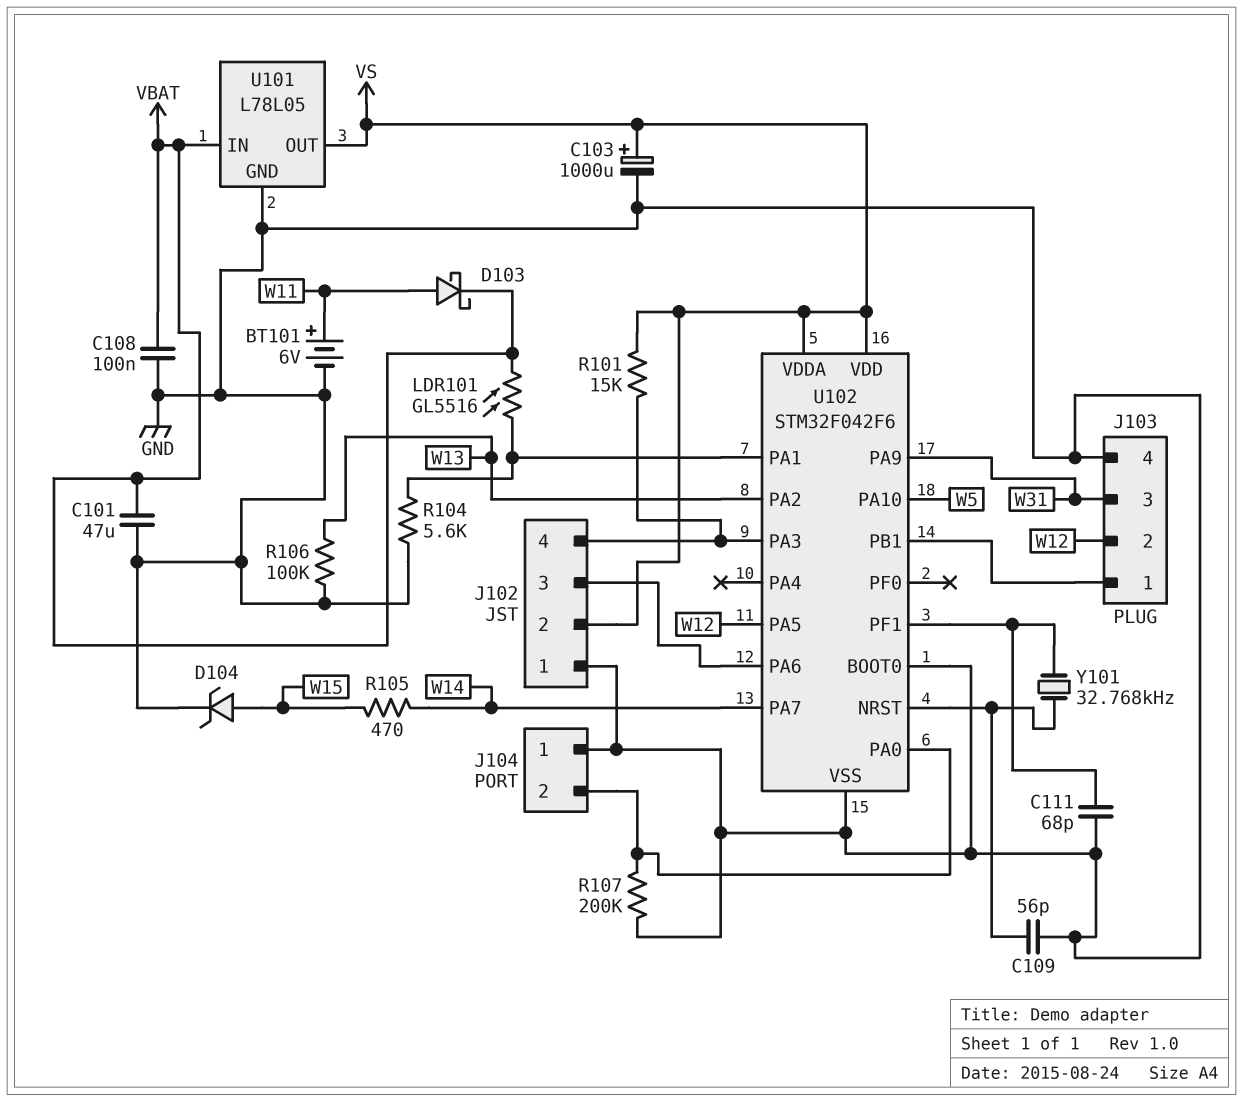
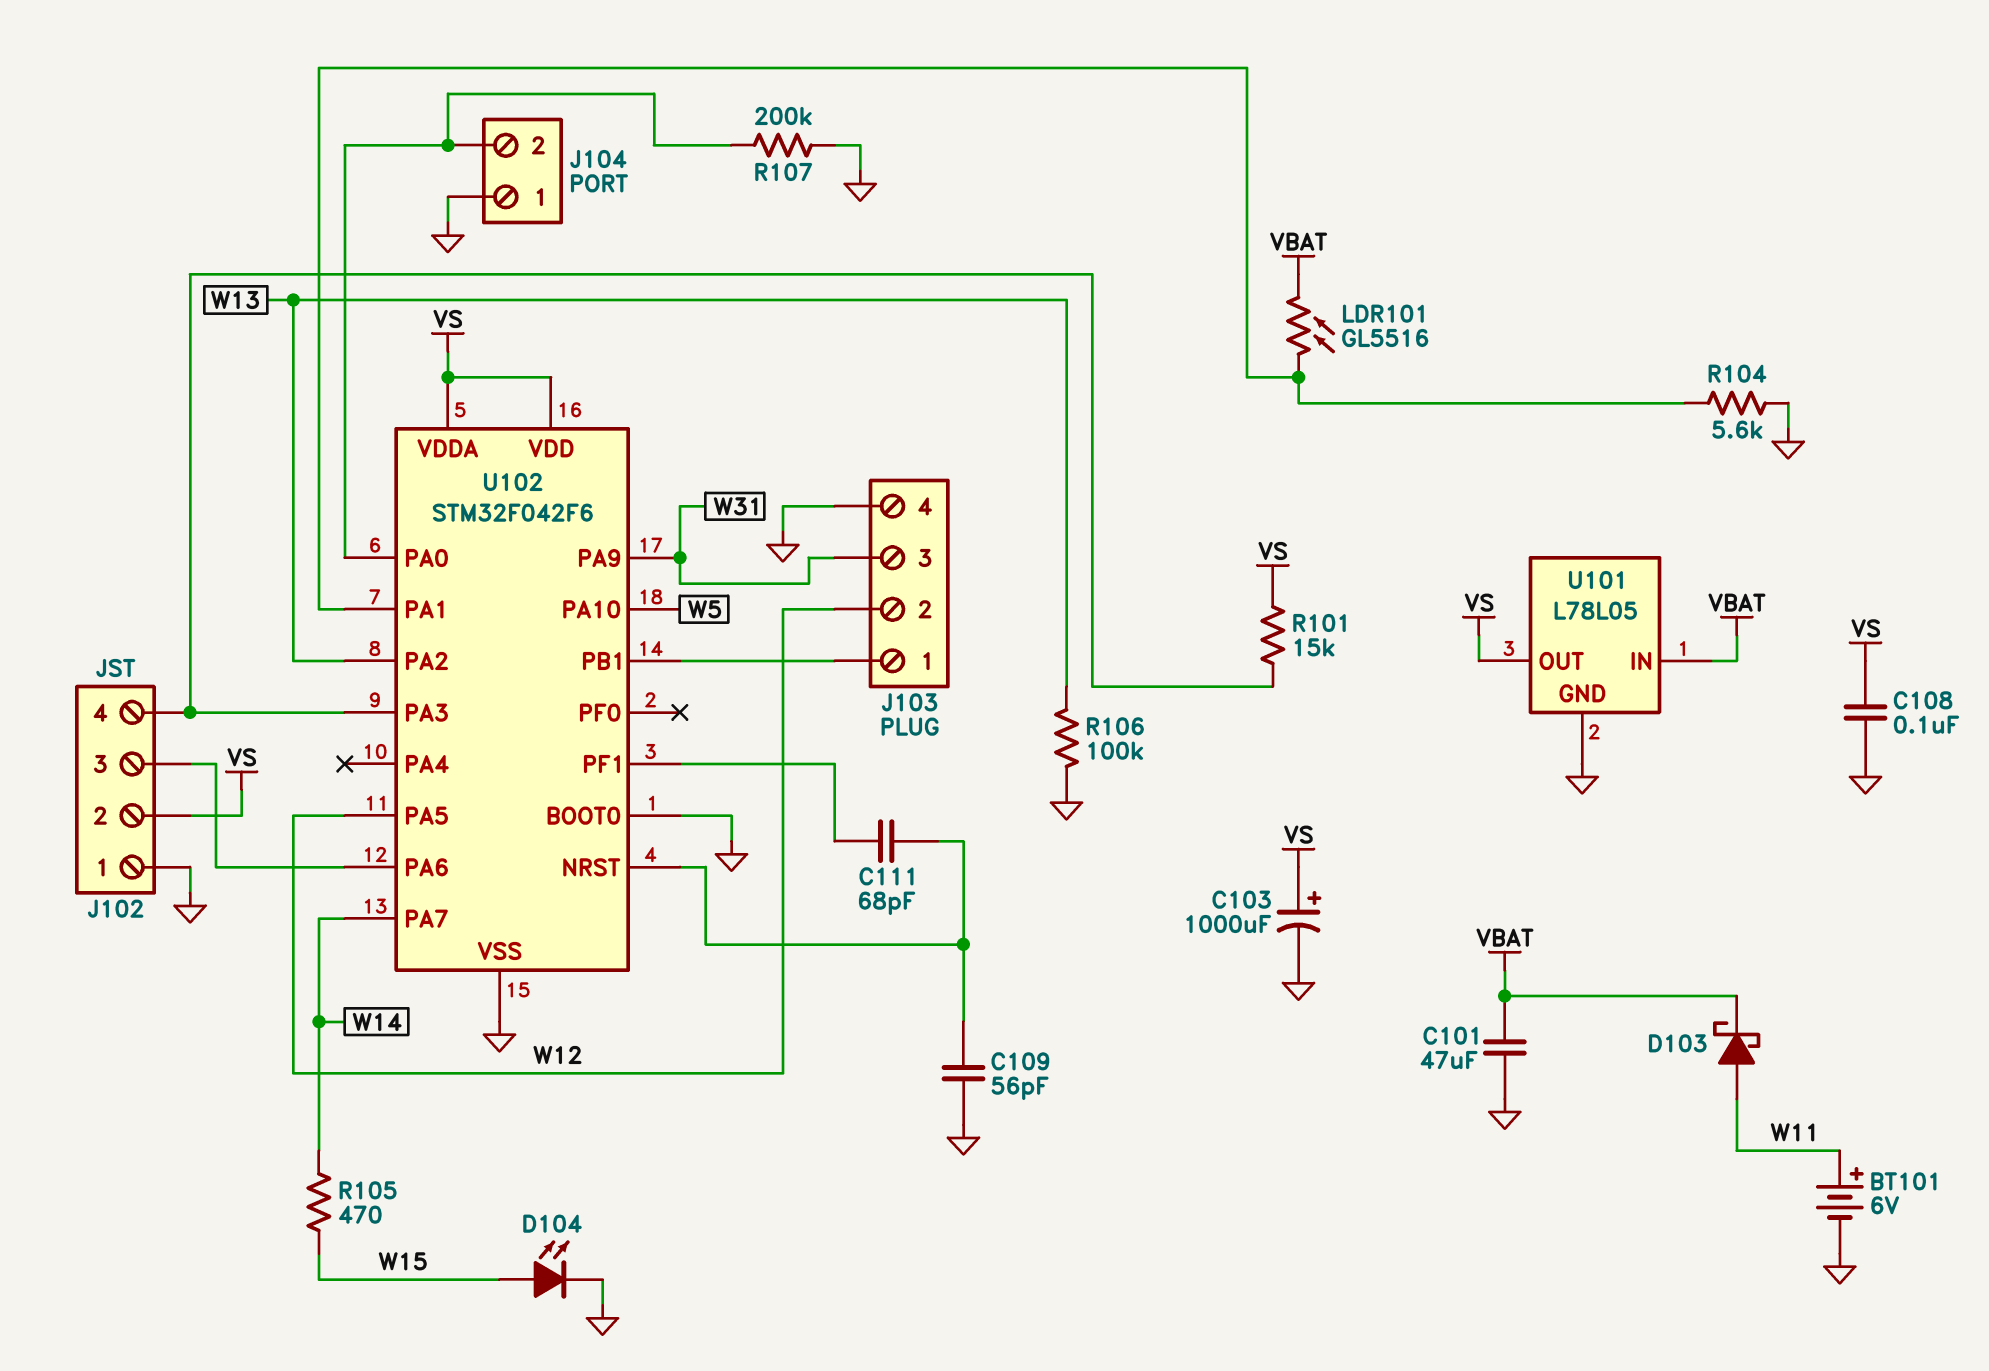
C108: 100nF (GND, VBAT) -> 100nF (GND, VS)
C111: 68pF (GND, U102/PF1) -> 68pF (U102/NRST, U102/PF1)
D104: zener (A W15, K GND) -> LED (A W15, K GND)
Y101: 32.768kHz (U102/NRST, U102/PF1) -> none

